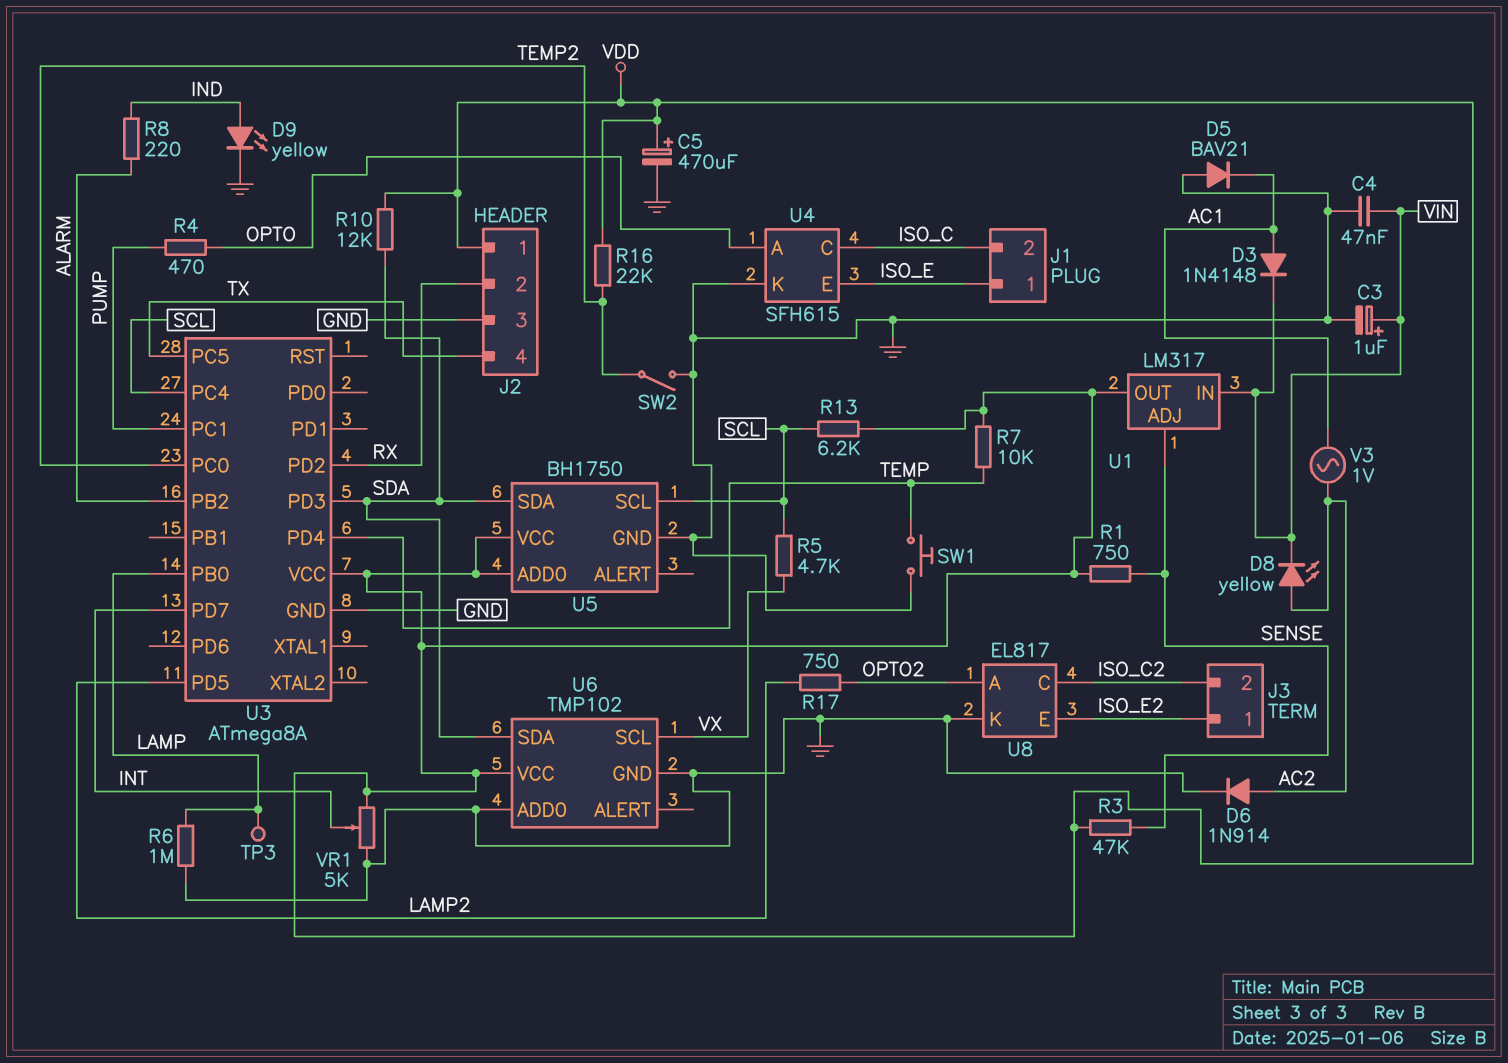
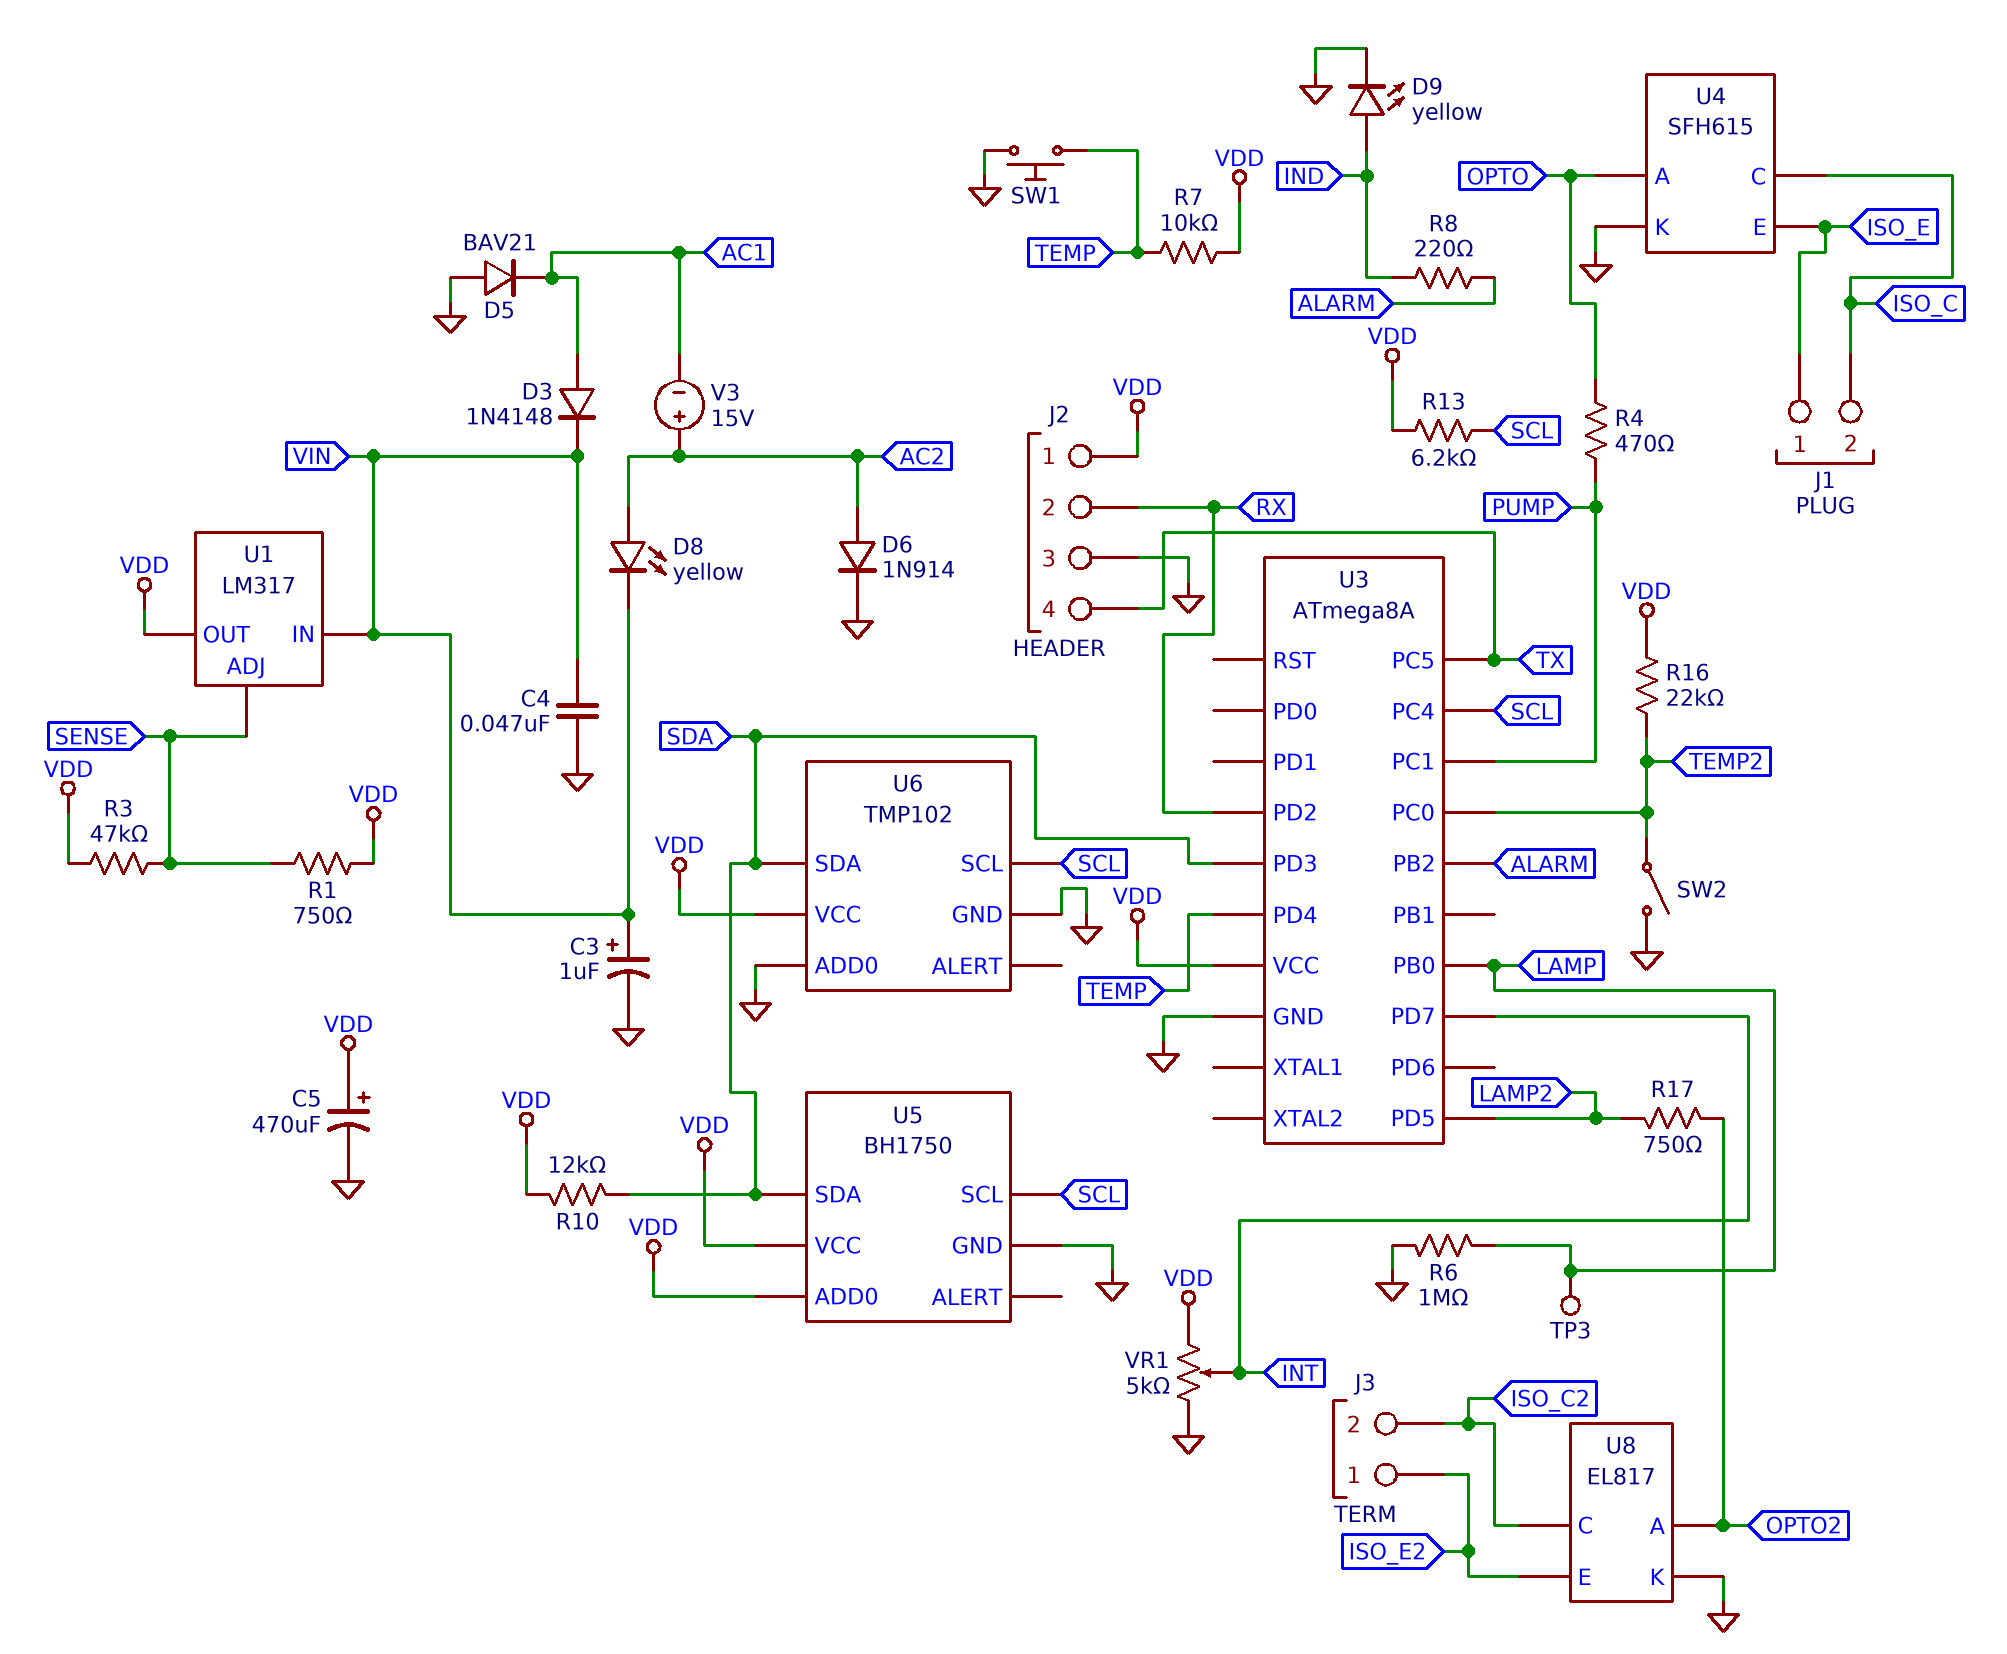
R5: 4.7k (SCL, VX) -> none
U6 pin SCL: VX -> SCL
V3: AC 1V (AC1, AC2) -> 15V (plus AC2, minus AC1)

